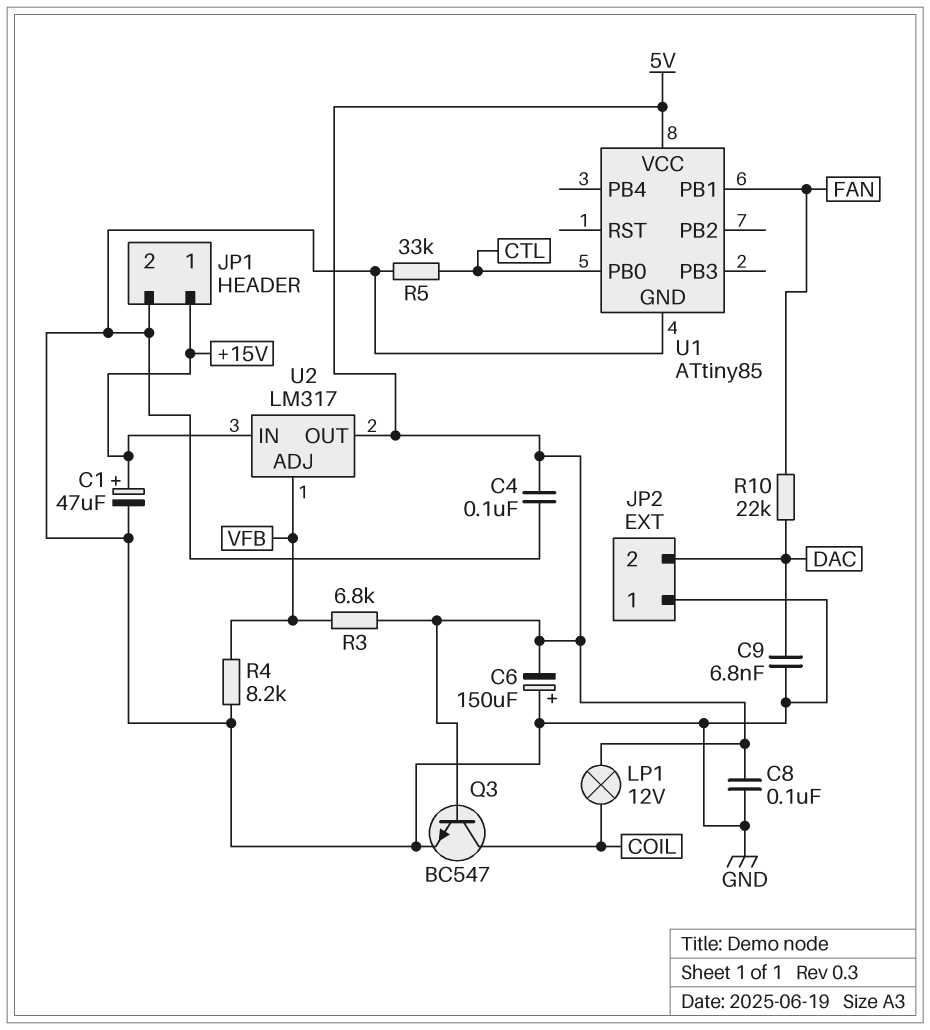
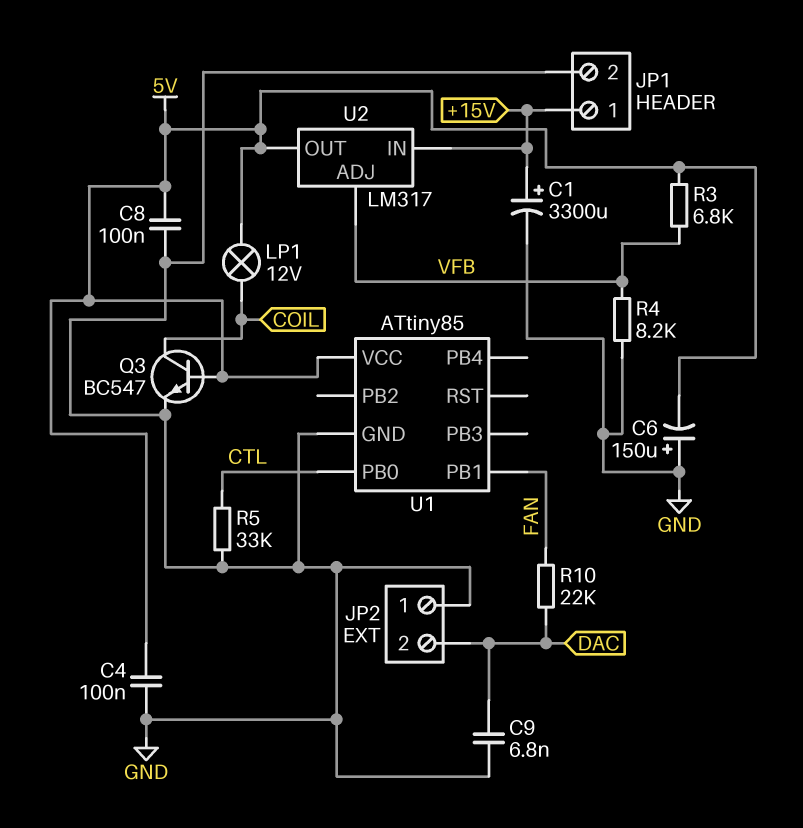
C1: 47uF (plus +15V, minus GND) -> 3300uF (plus +15V, minus GND)

